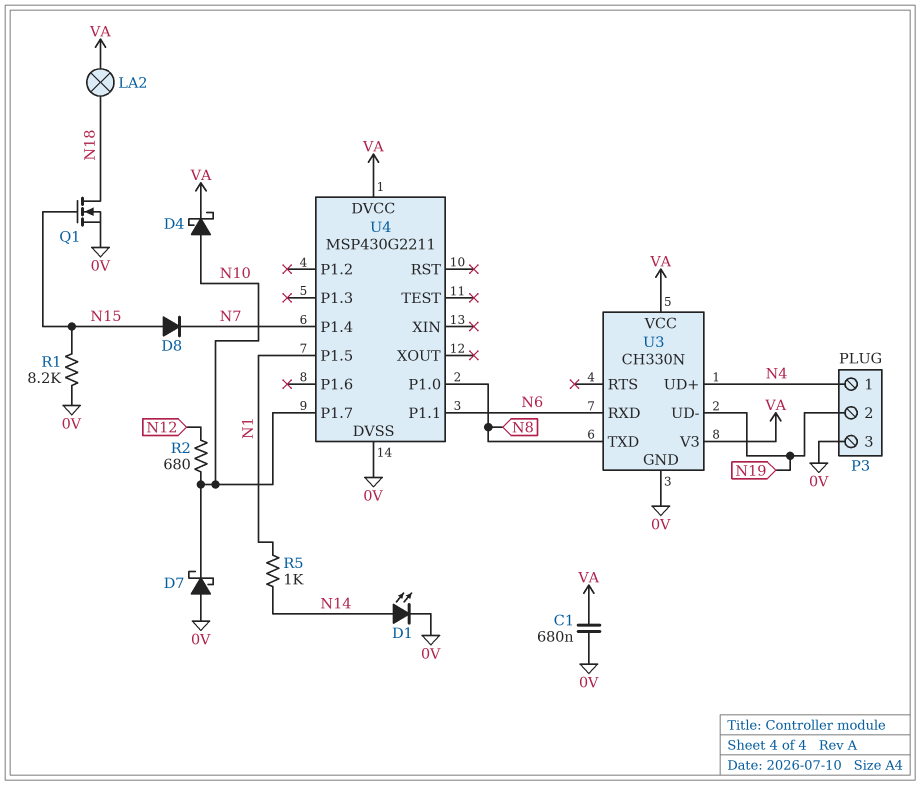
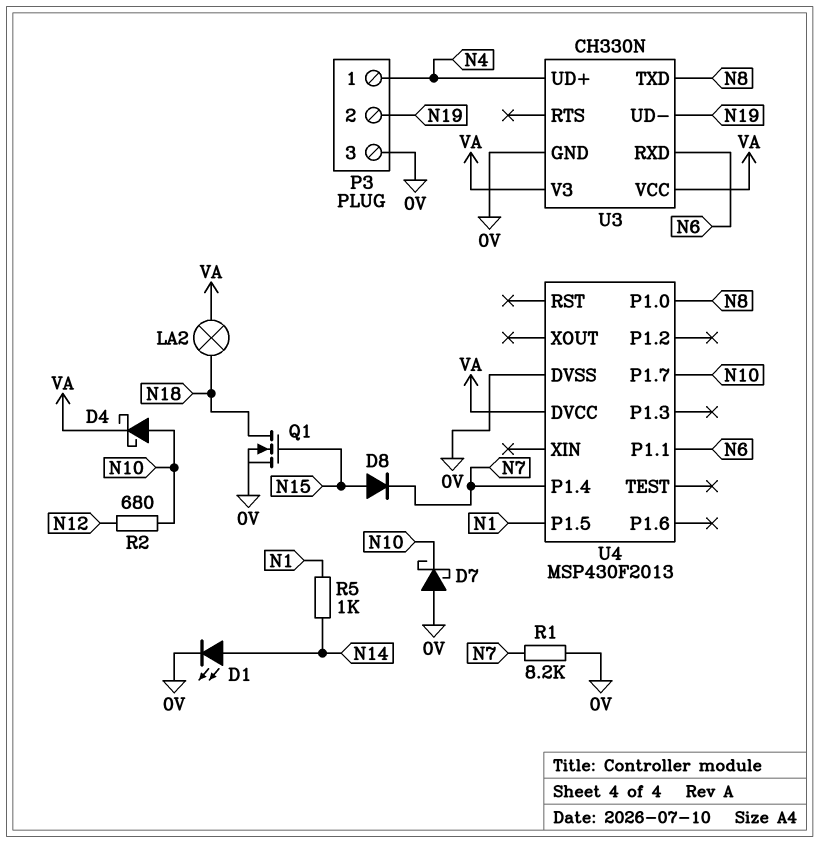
C1: 680nF (0V, VA) -> none
R1: 8.2k (0V, N15) -> 8.2k (0V, N7)
U4: MSP430G2211 -> MSP430F2013

